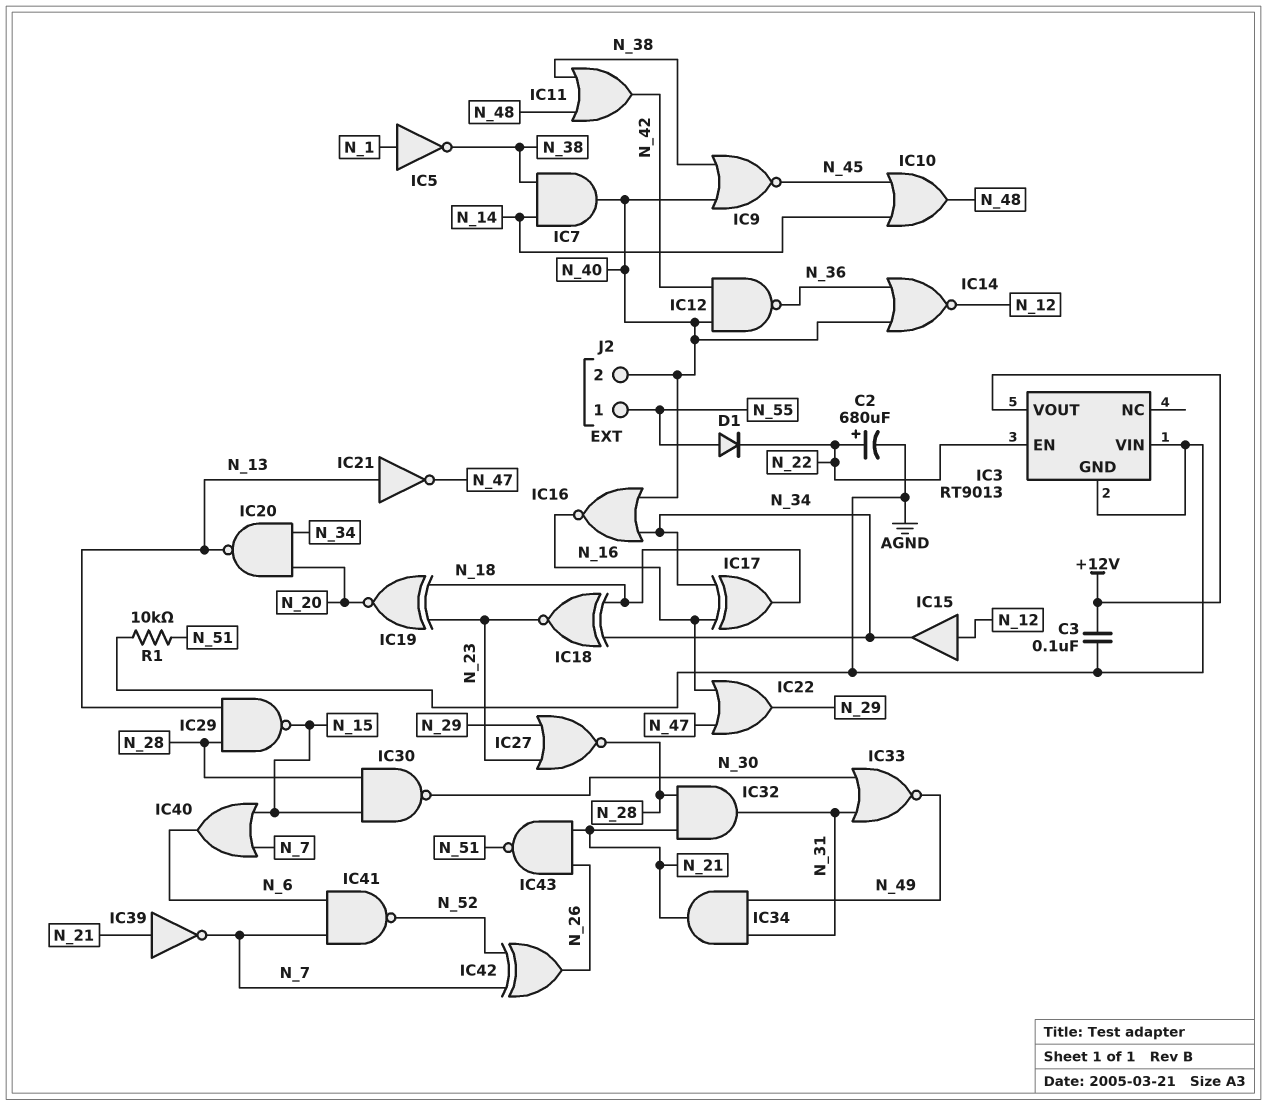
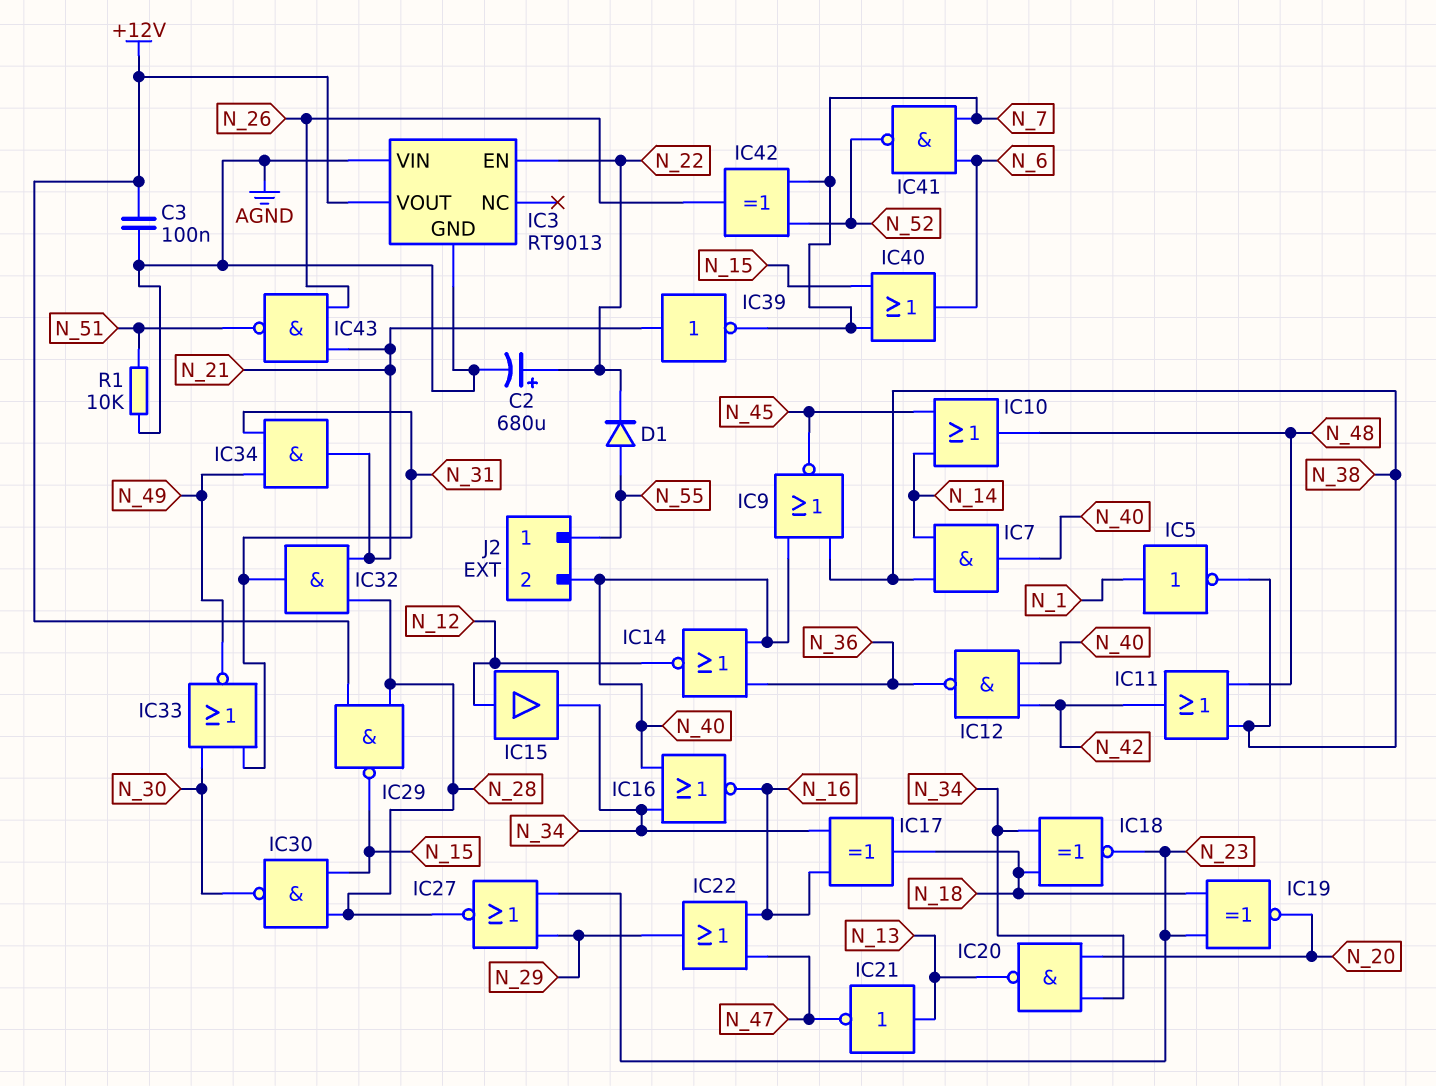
IC29: NAND (in N_13, in N_28, out N_15) -> NAND (in +12V, in N_28, out N_15)

